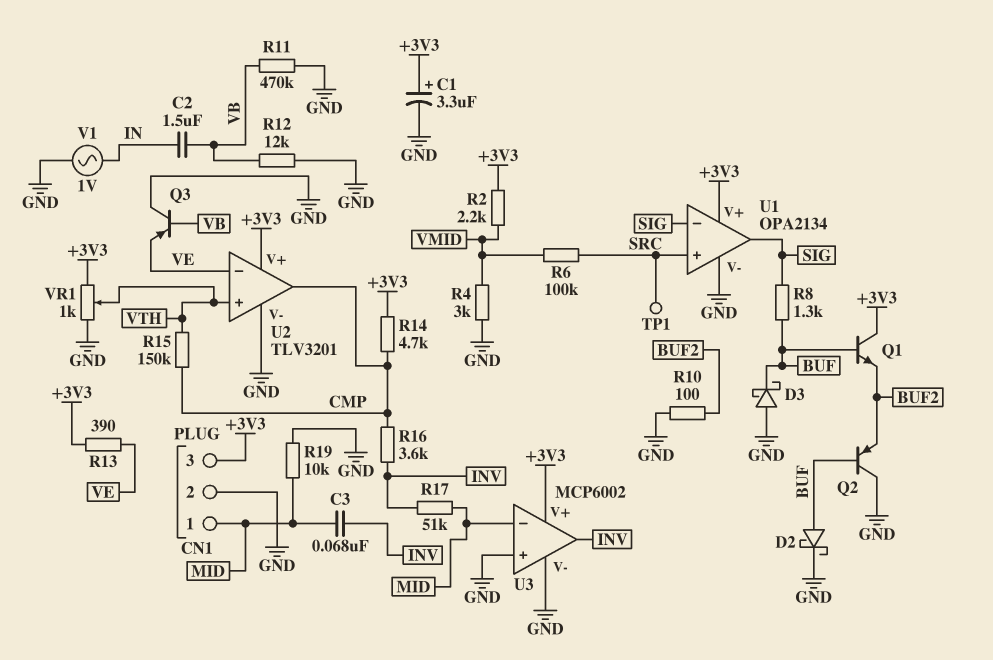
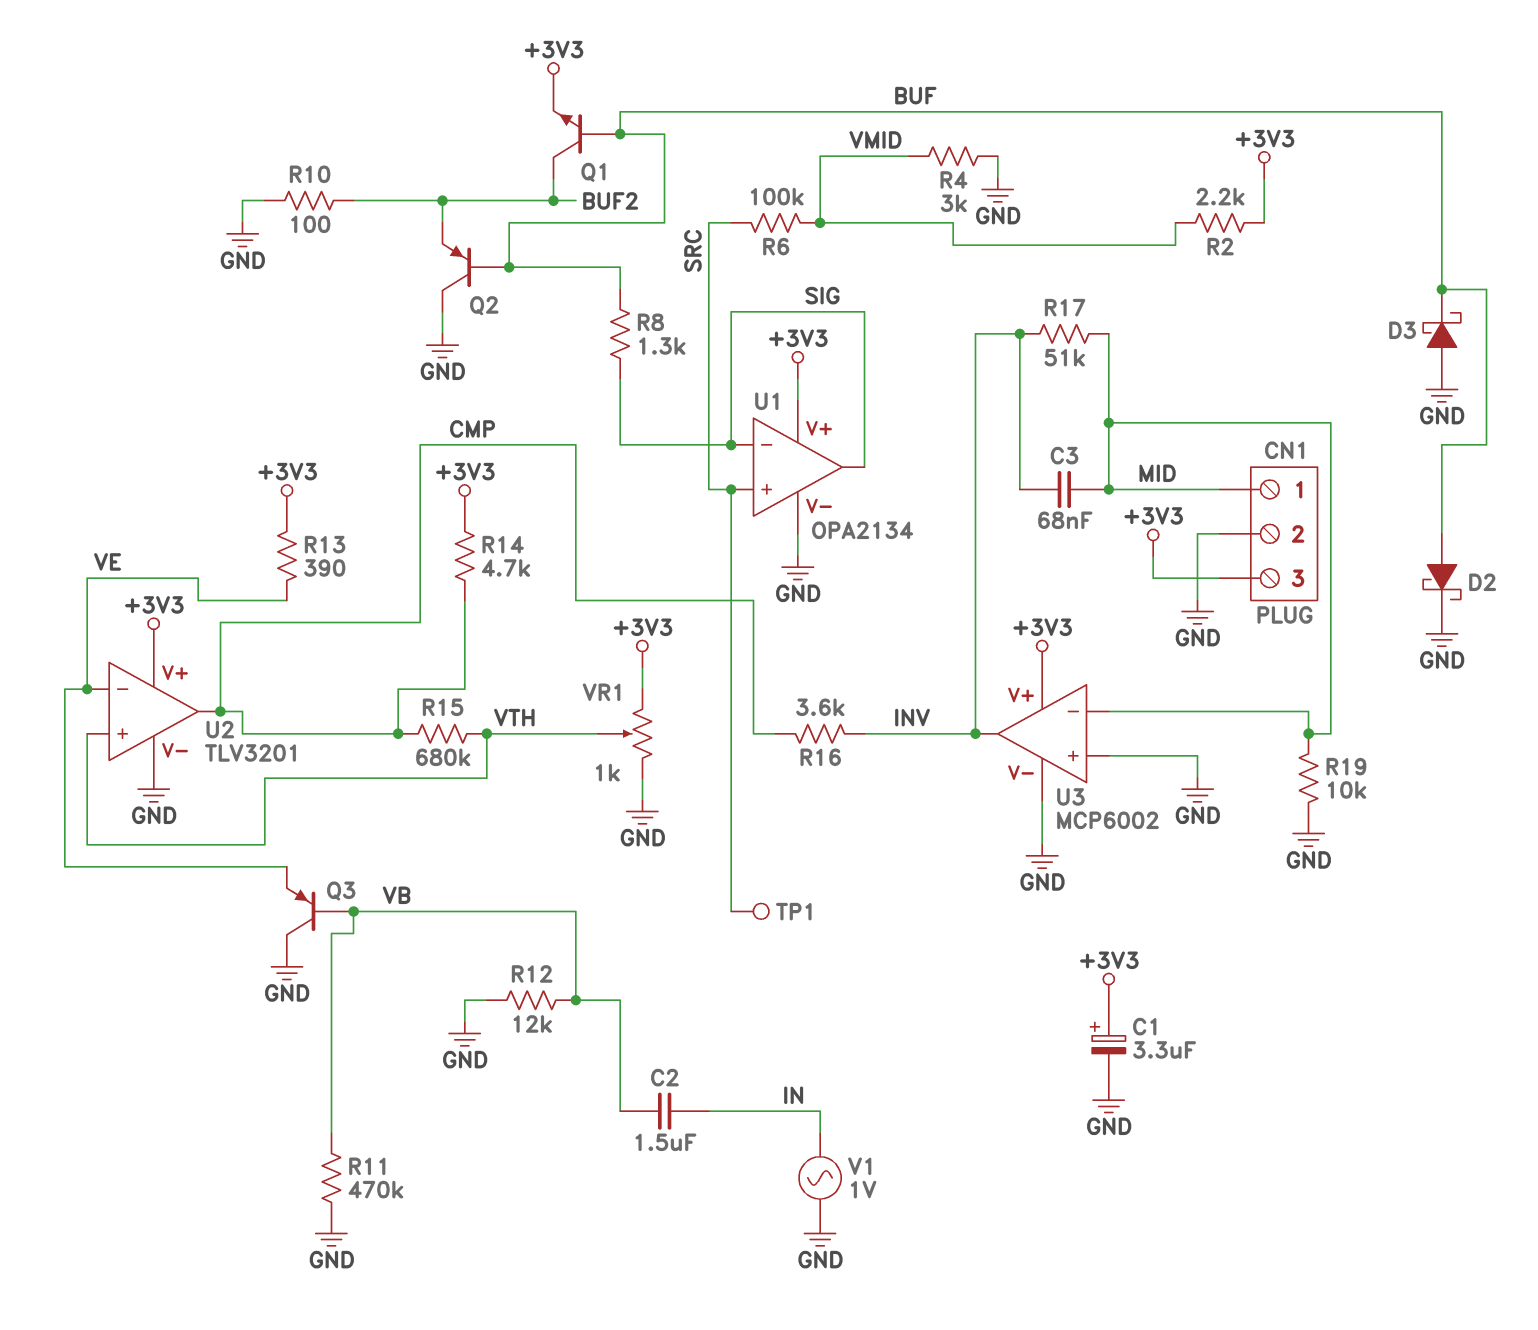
Q1: NPN (B BUF, C +3V3, E BUF2) -> NPN (B BUF, C BUF2, E +3V3)
R15: 150k (CMP, VTH) -> 680k (CMP, VTH)

